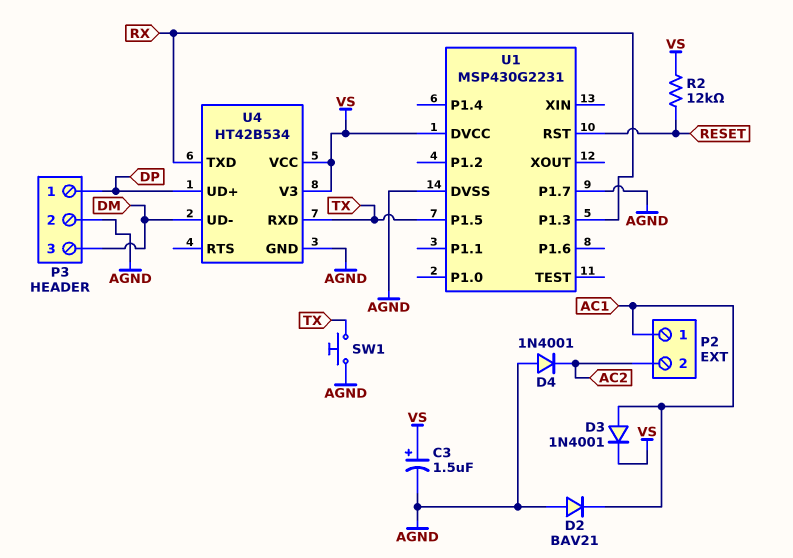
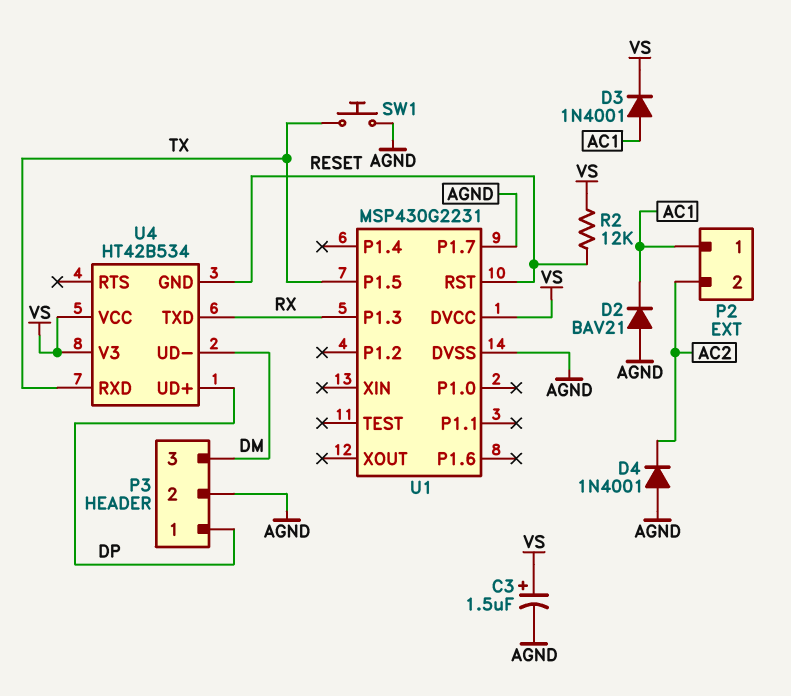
U4 pin GND: AGND -> RESET

